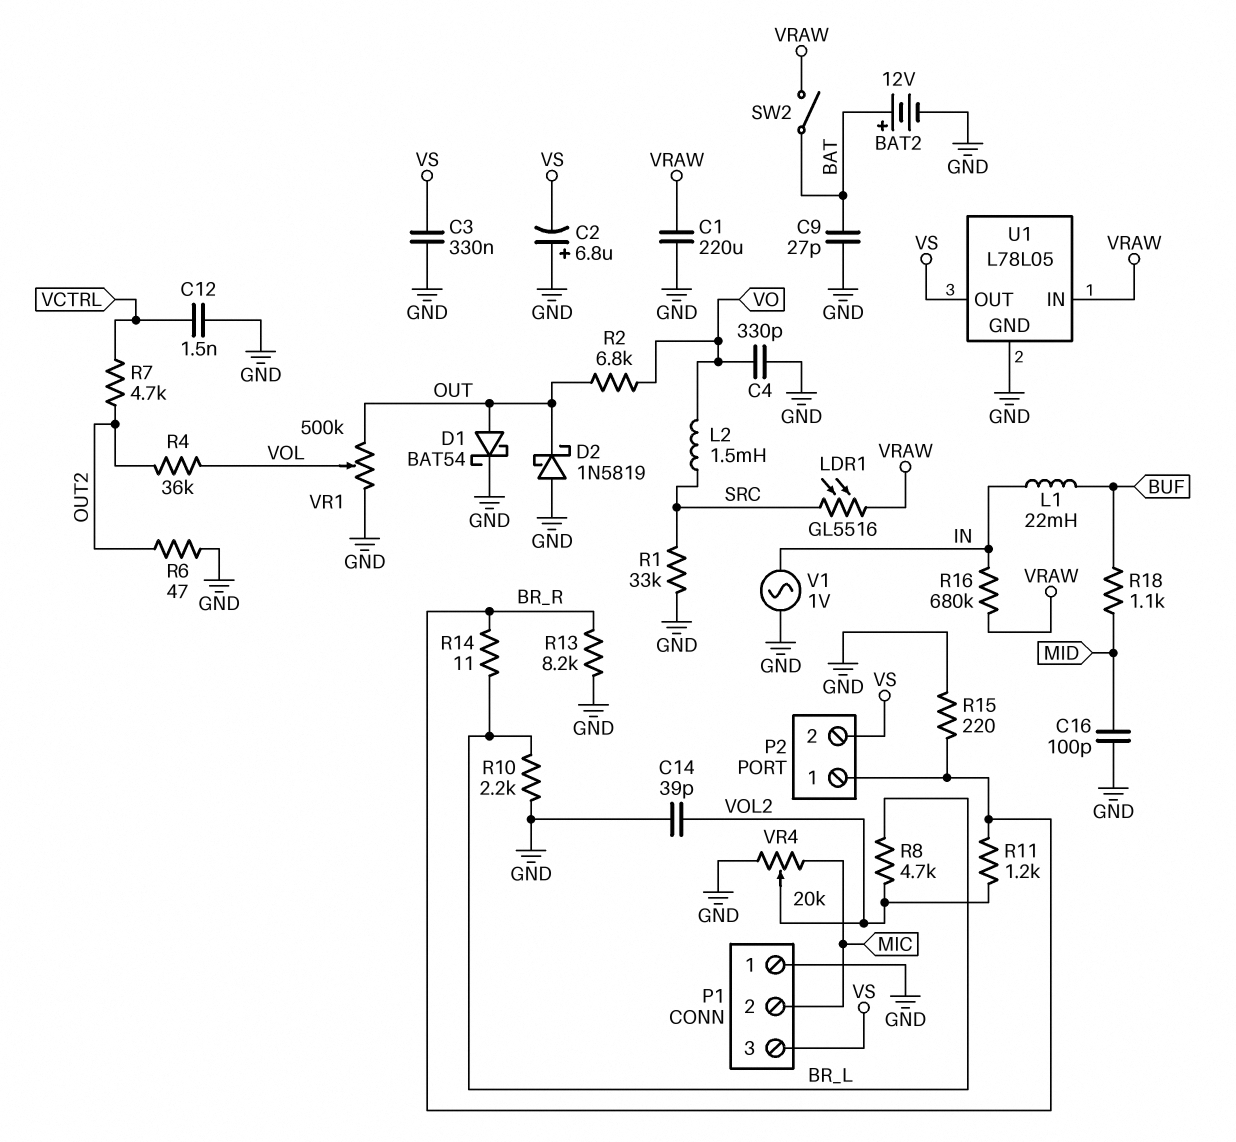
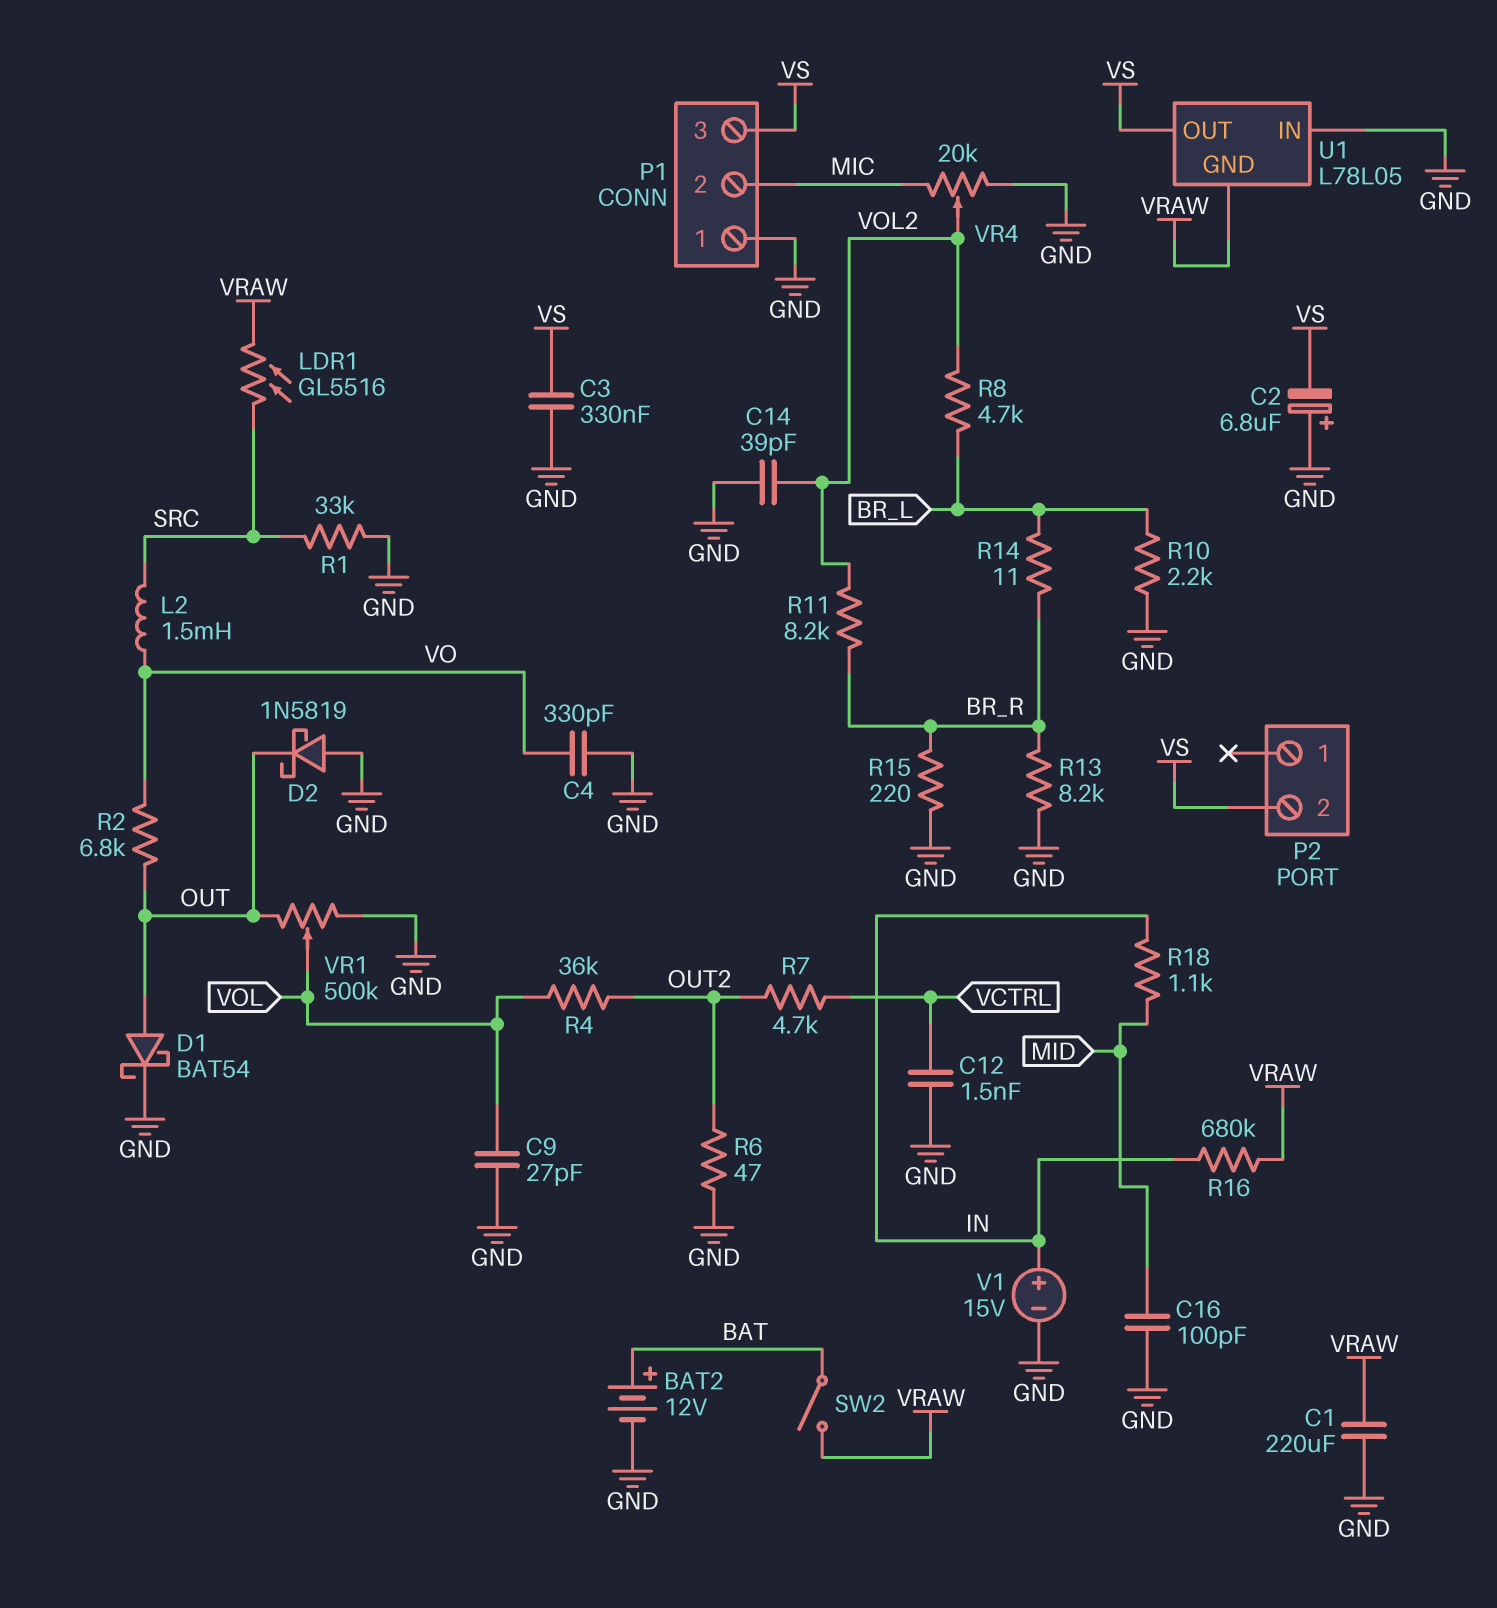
C9: 27pF (BAT, GND) -> 27pF (GND, VOL)
L1: 22mH (BUF, IN) -> none
P2 pin 1: BR_R -> none
R11: 1.2k (BR_R, VOL2) -> 8.2k (BR_R, VOL2)
R18: 1.1k (BUF, MID) -> 1.1k (IN, MID)
U1 pin GND: GND -> VRAW
U1 pin IN: VRAW -> GND
V1: AC 1V (GND, IN) -> 15V (plus IN, minus GND)

